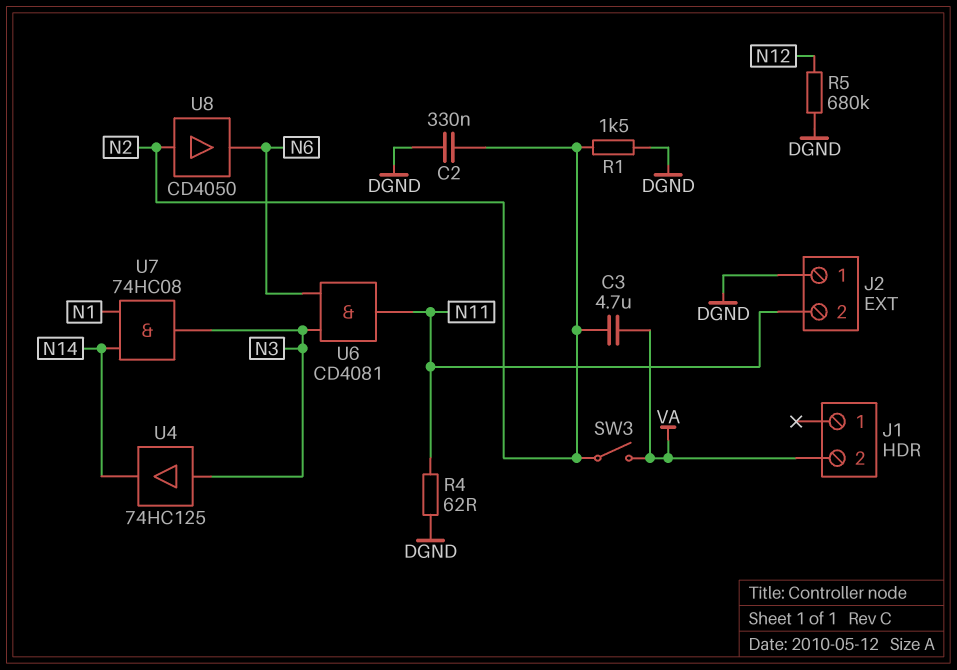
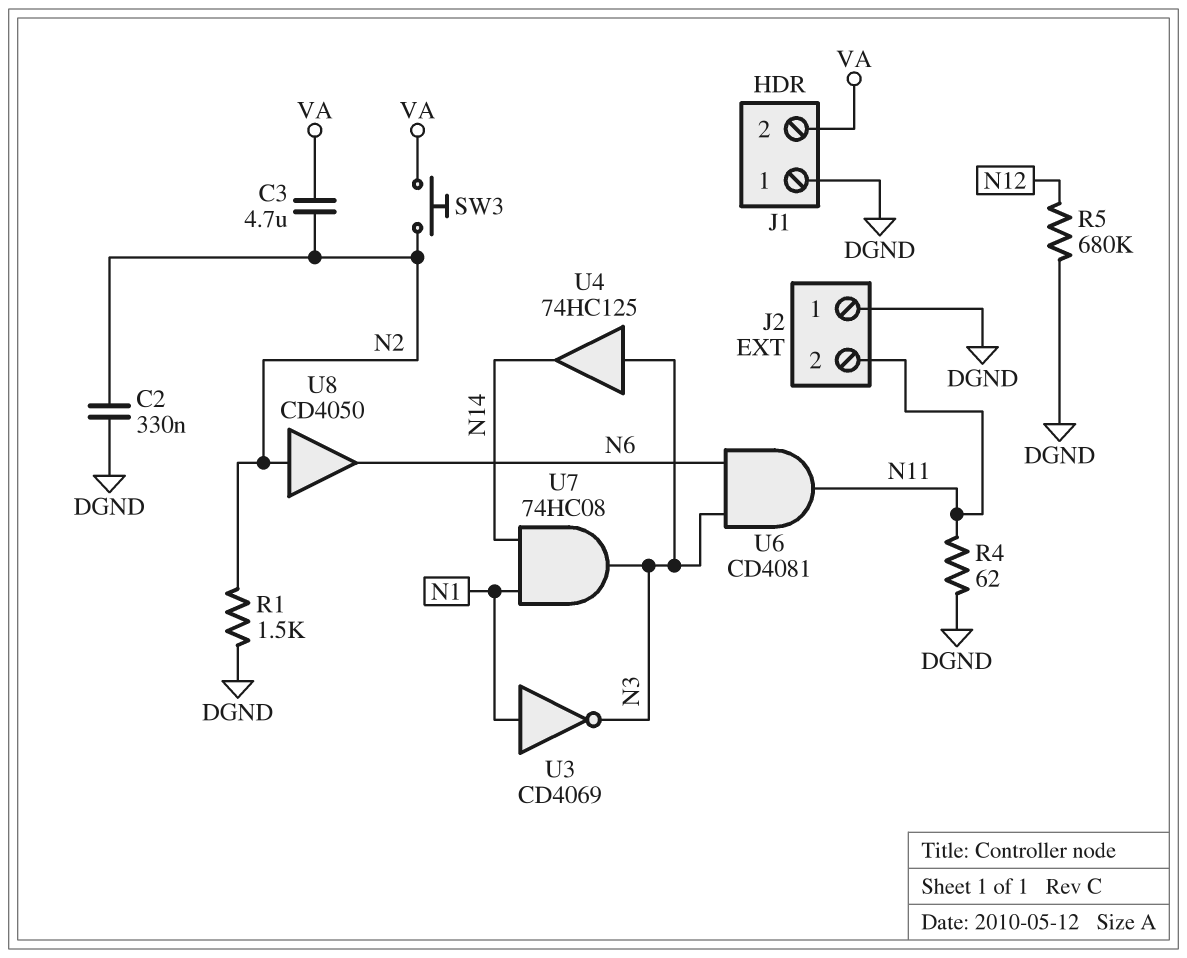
J1 pin 1: none -> DGND
SW3: switch (N2, VA) -> button (N2, VA)
U3: none -> NOT CD4069 (in N1, out N3)

